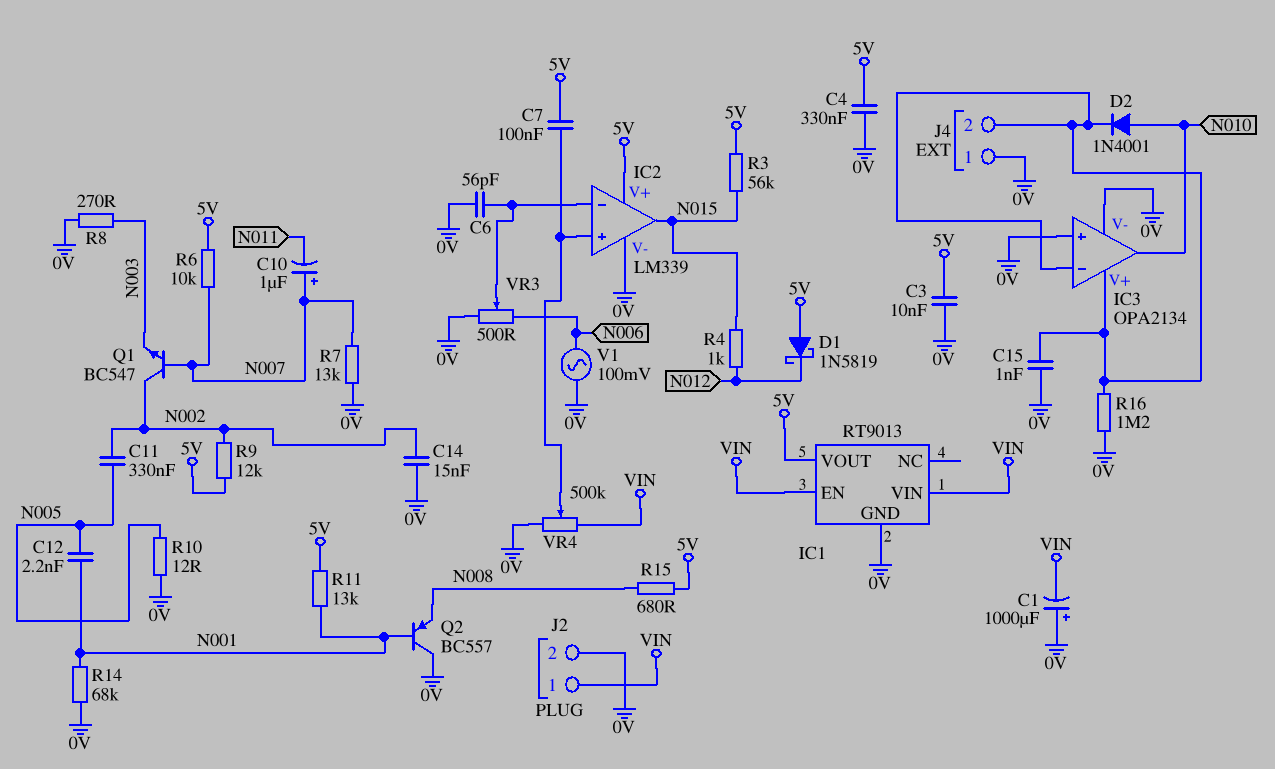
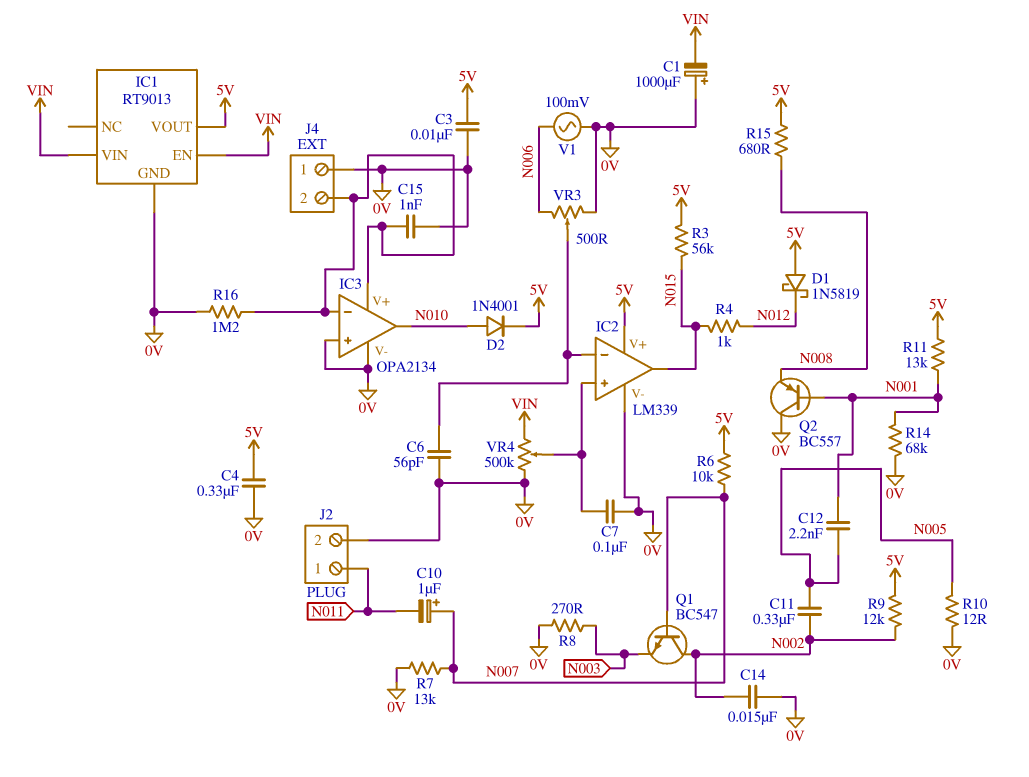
C7: 100nF (5V, IC2/in+) -> 100nF (0V, IC2/in+)
D2: diode 1N4001 (A N010, K IC3/V+) -> diode 1N4001 (A N010, K 5V)
J2 pin 1: VIN -> N011

